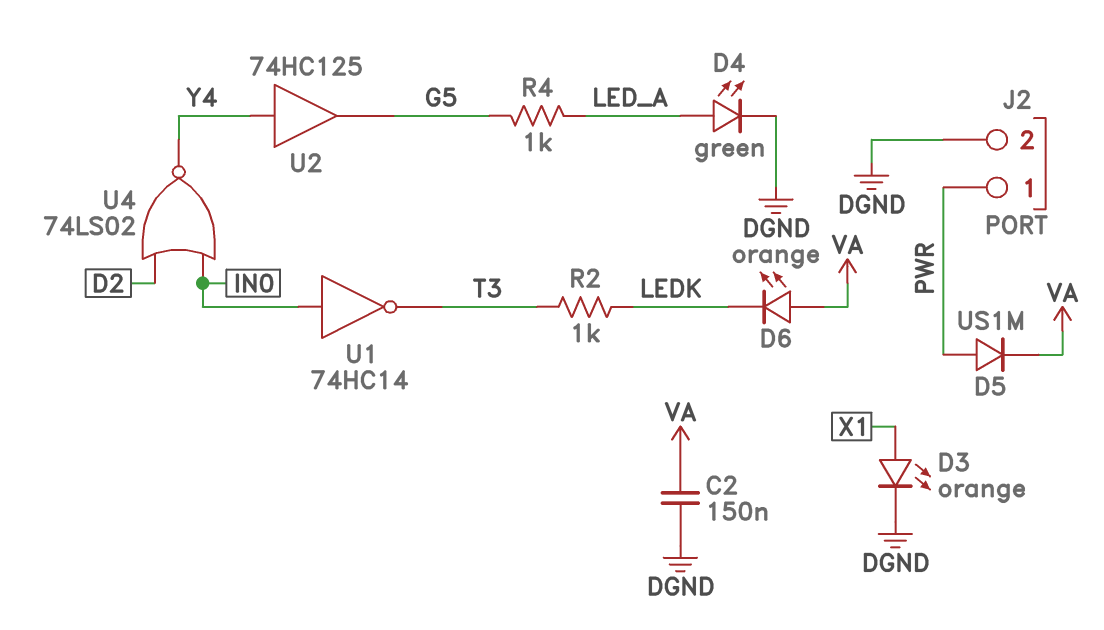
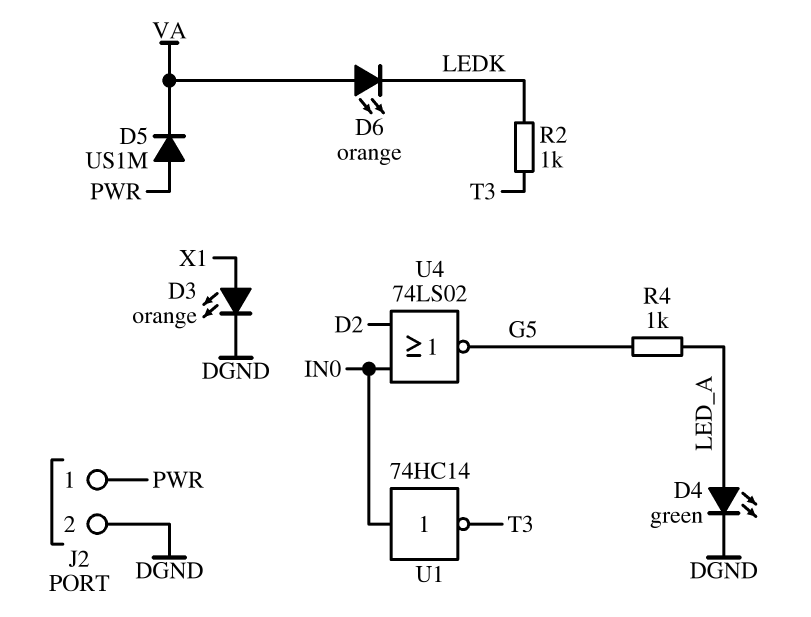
C2: 150nF (DGND, VA) -> none
U2: buffer 74HC125 (in Y4, out G5) -> none
U4: NOR 74LS02 (in D2, in IN0, out Y4) -> NOR 74LS02 (in D2, in IN0, out G5)

